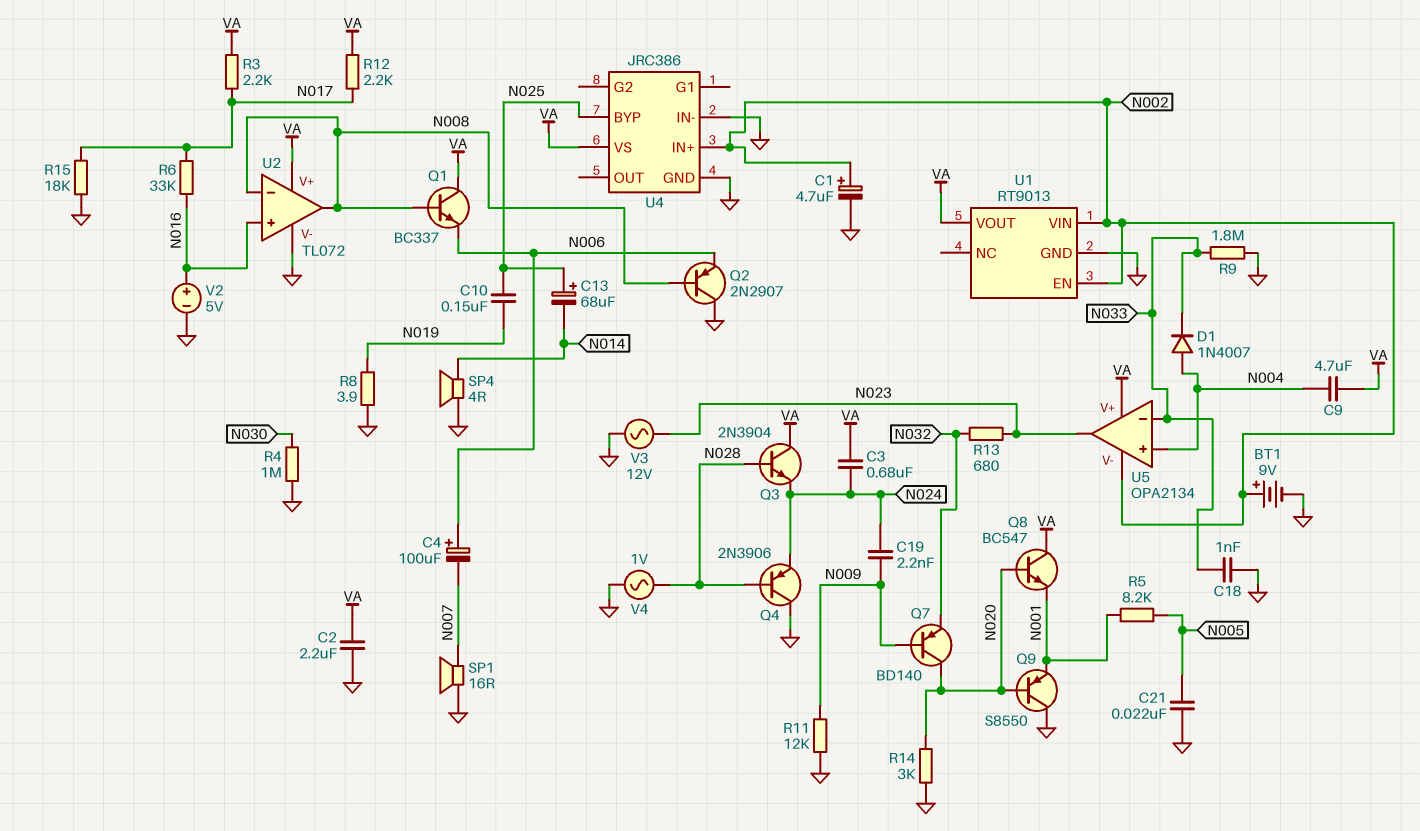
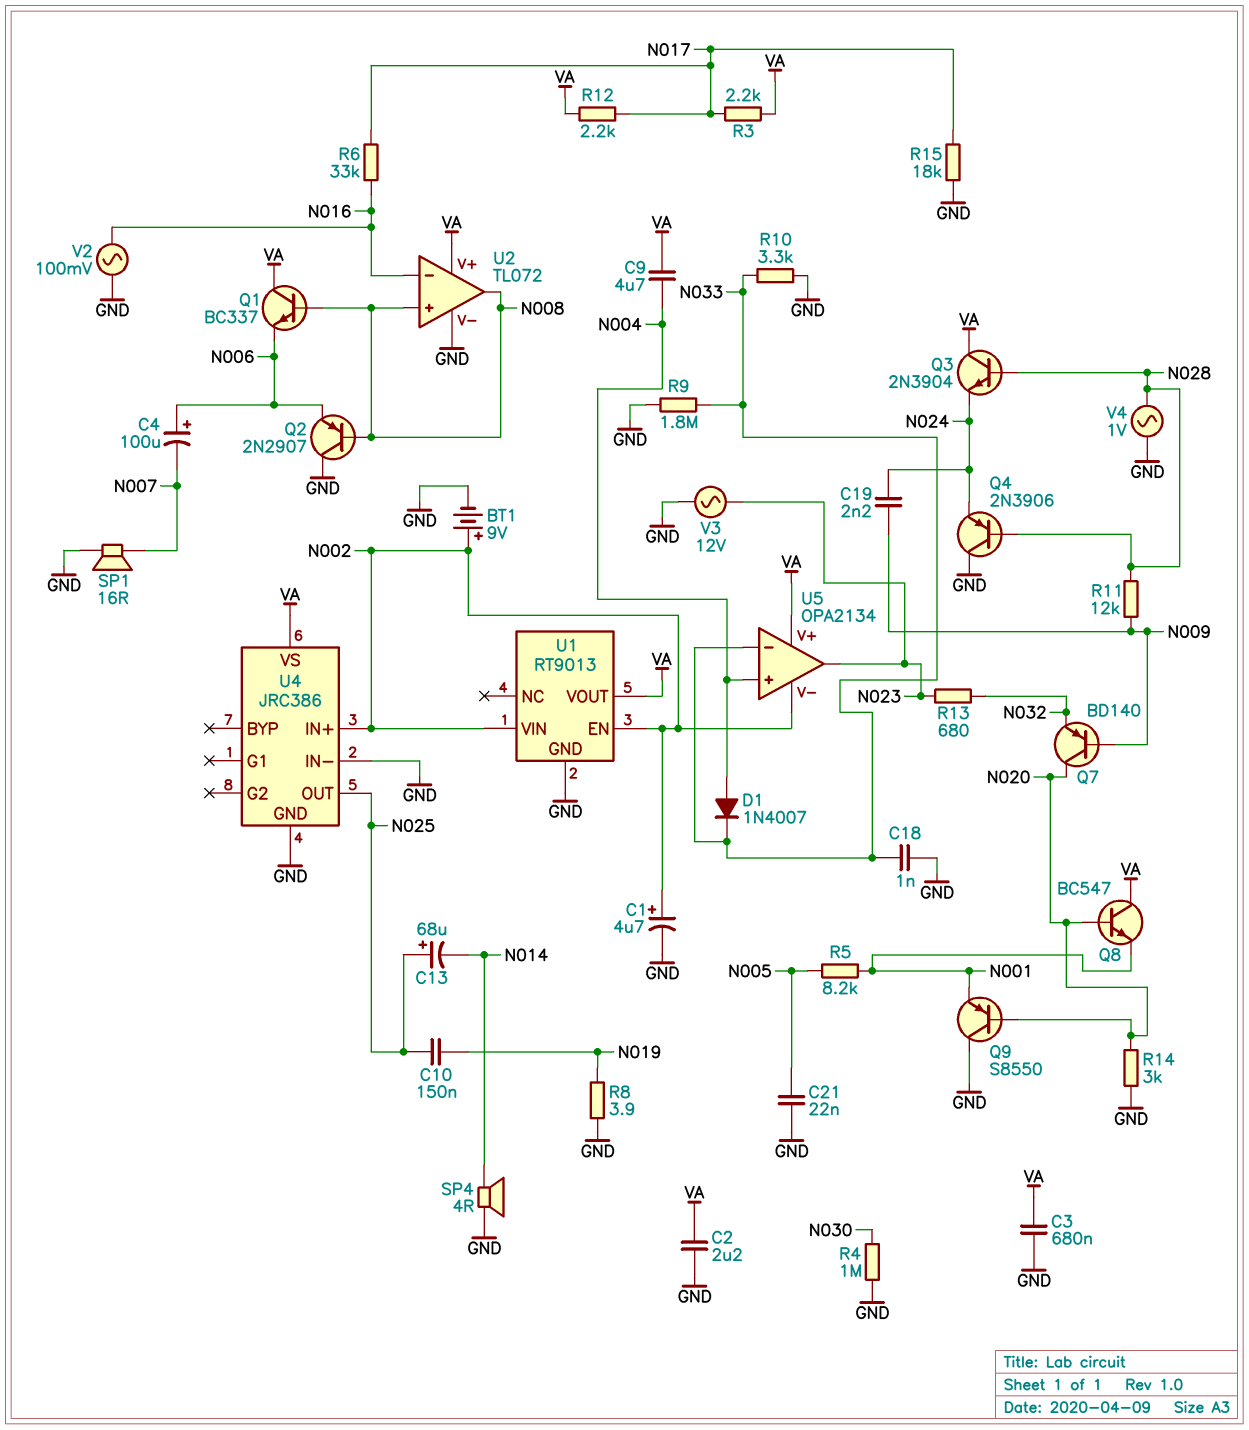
C3: 680nF (N024, VA) -> 680nF (GND, VA)
R10: none -> 3.3k (GND, N033)
R11: 12k (GND, N009) -> 12k (N009, N028)
U2 pin in+: N016 -> N008
U2 pin in-: N008 -> N016
U4 pin BYP: N025 -> none
U4 pin OUT: none -> N025
V2: 5V (plus N016, minus GND) -> AC 100mV (GND, N016)

